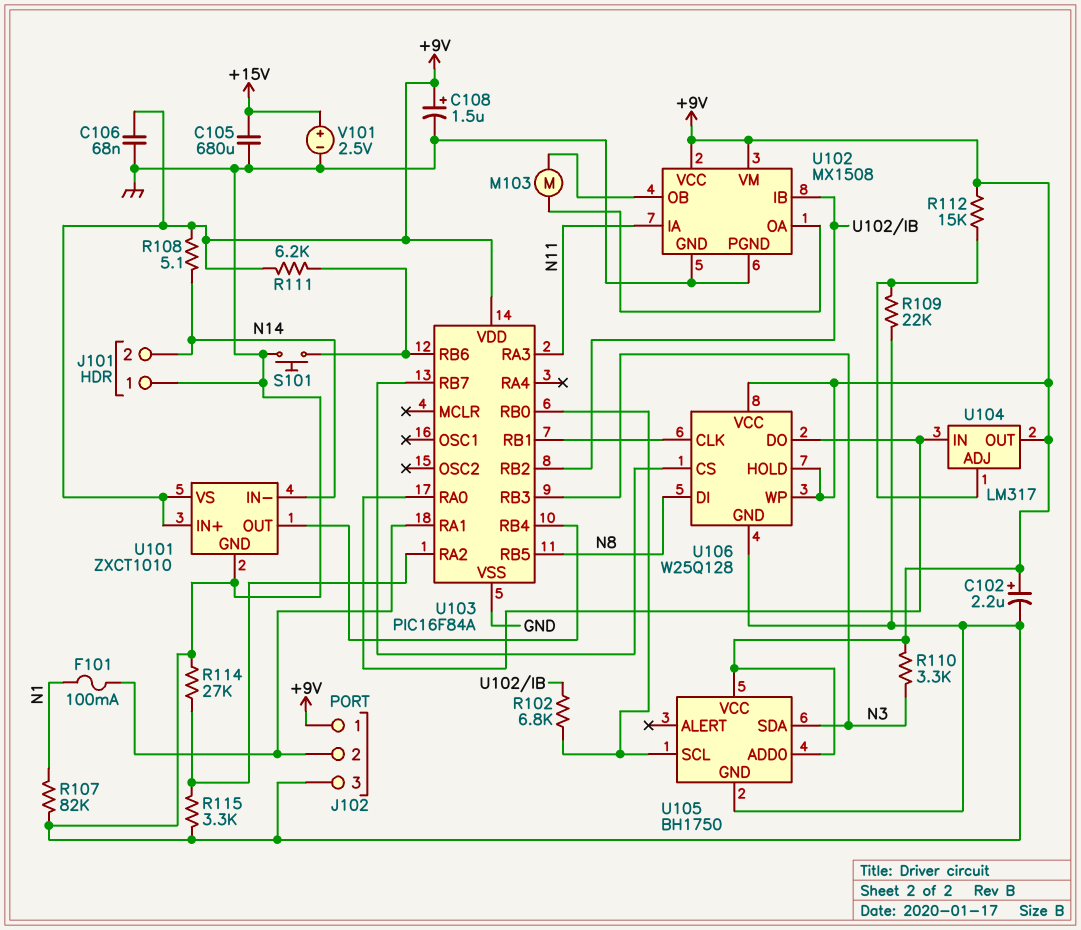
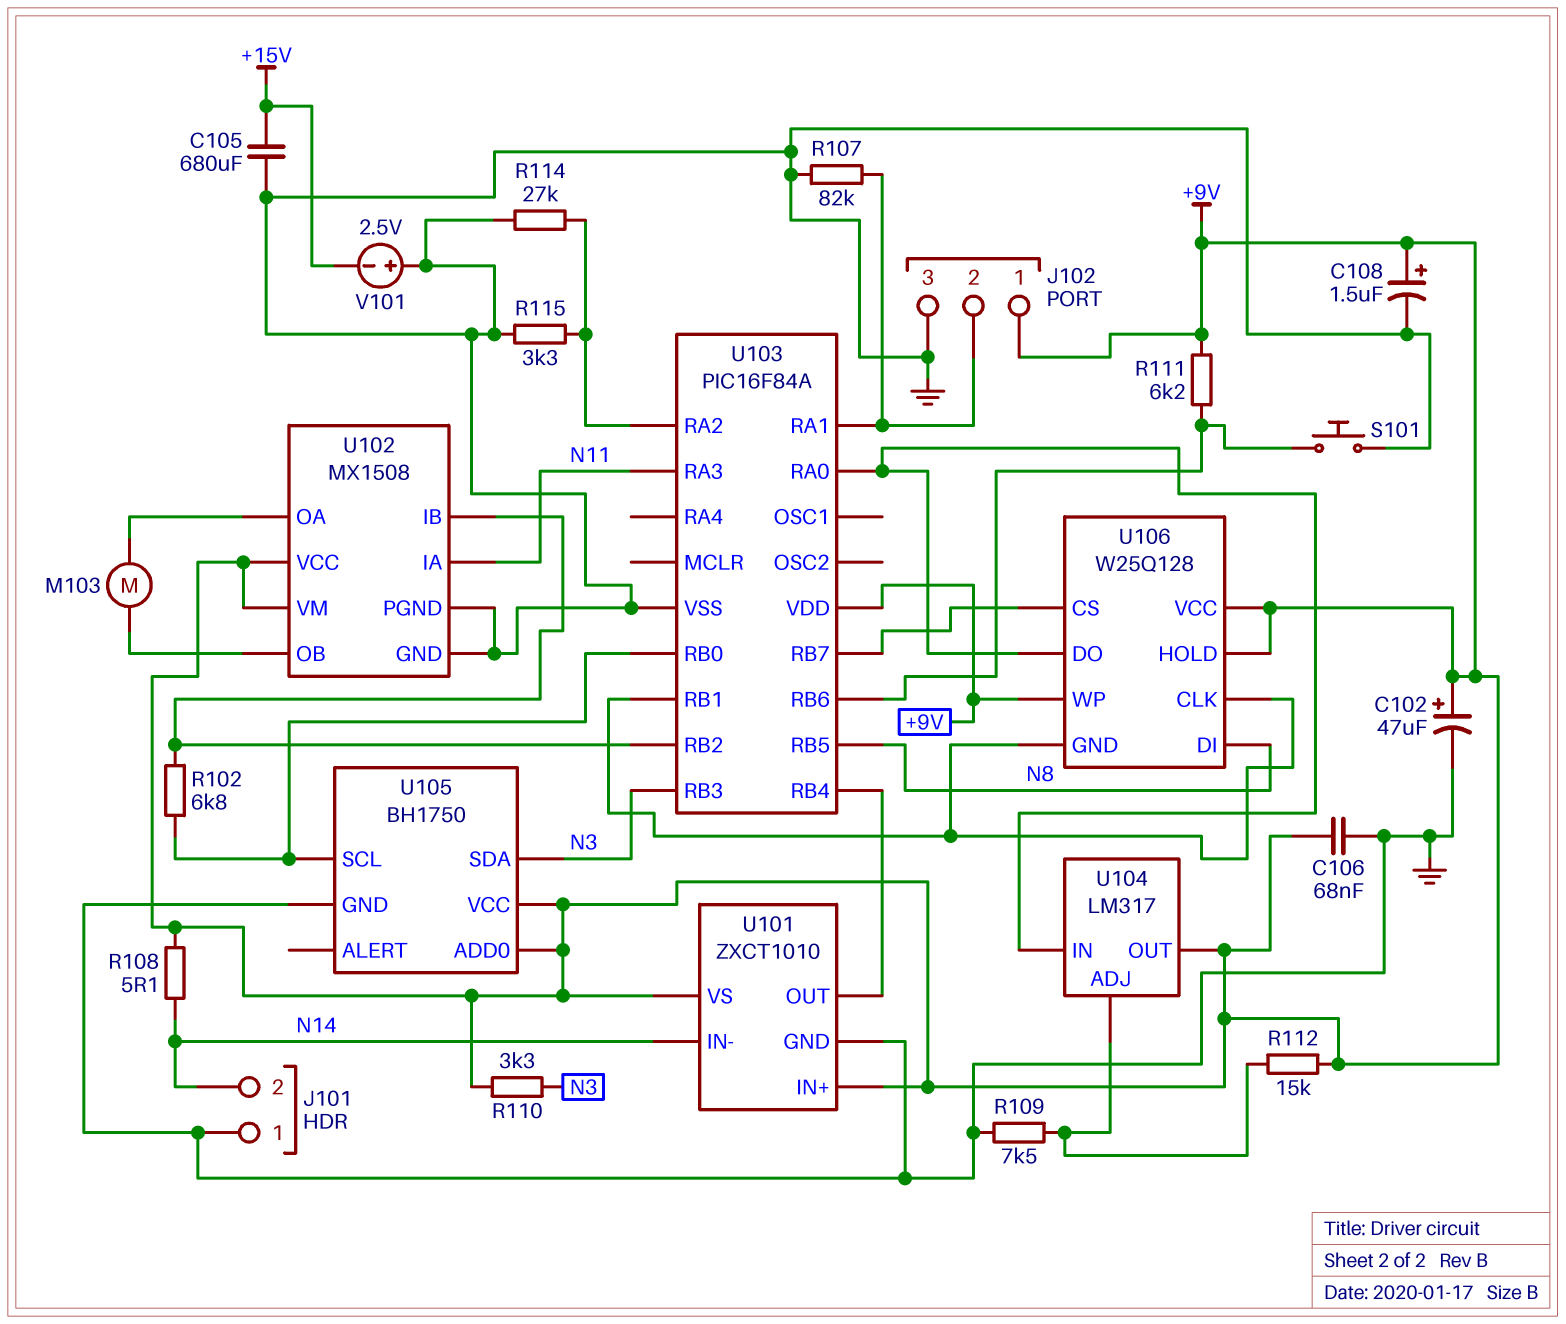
C102: 2.2uF (plus +9V, minus GND) -> 47uF (plus +9V, minus GND)
F101: 100mA (J102/2, N1) -> none
R107: 82k (GND, N1) -> 82k (GND, J102/2)
R109: 22k (GND, U104/ADJ) -> 7.5k (GND, U104/ADJ)
U106 pin GND: GND -> U103/RB1
V101: 2.5V (plus +15V, minus GND) -> 2.5V (plus GND, minus +15V)

